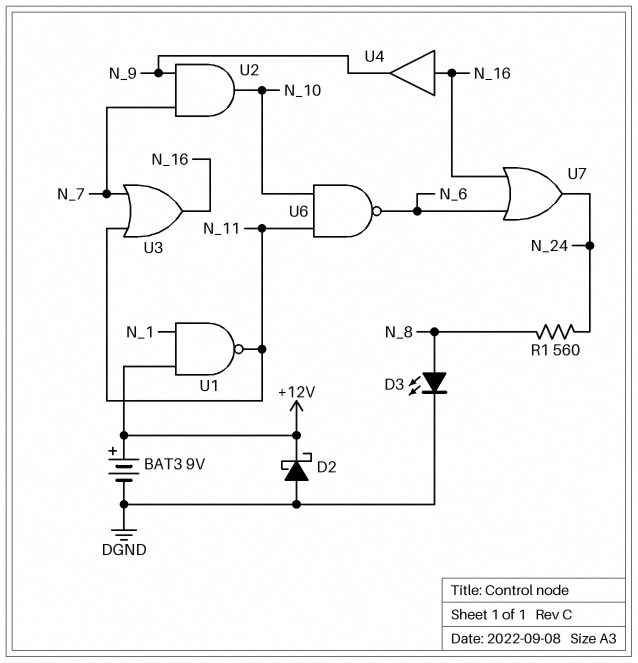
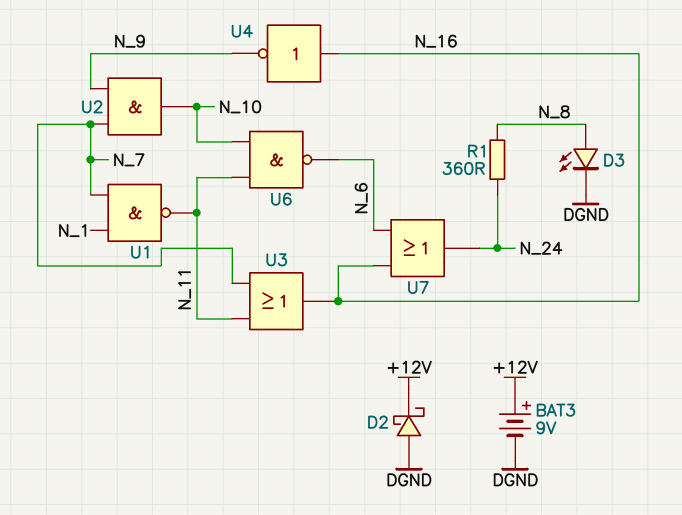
R1: 560 (N_8, N_24) -> 360 (N_8, N_24)
U1: NAND (in +12V, in N_1, out N_11) -> NAND (in N_1, in N_7, out N_11)
U4: buffer (in N_16, out N_9) -> NOT (in N_16, out N_9)

